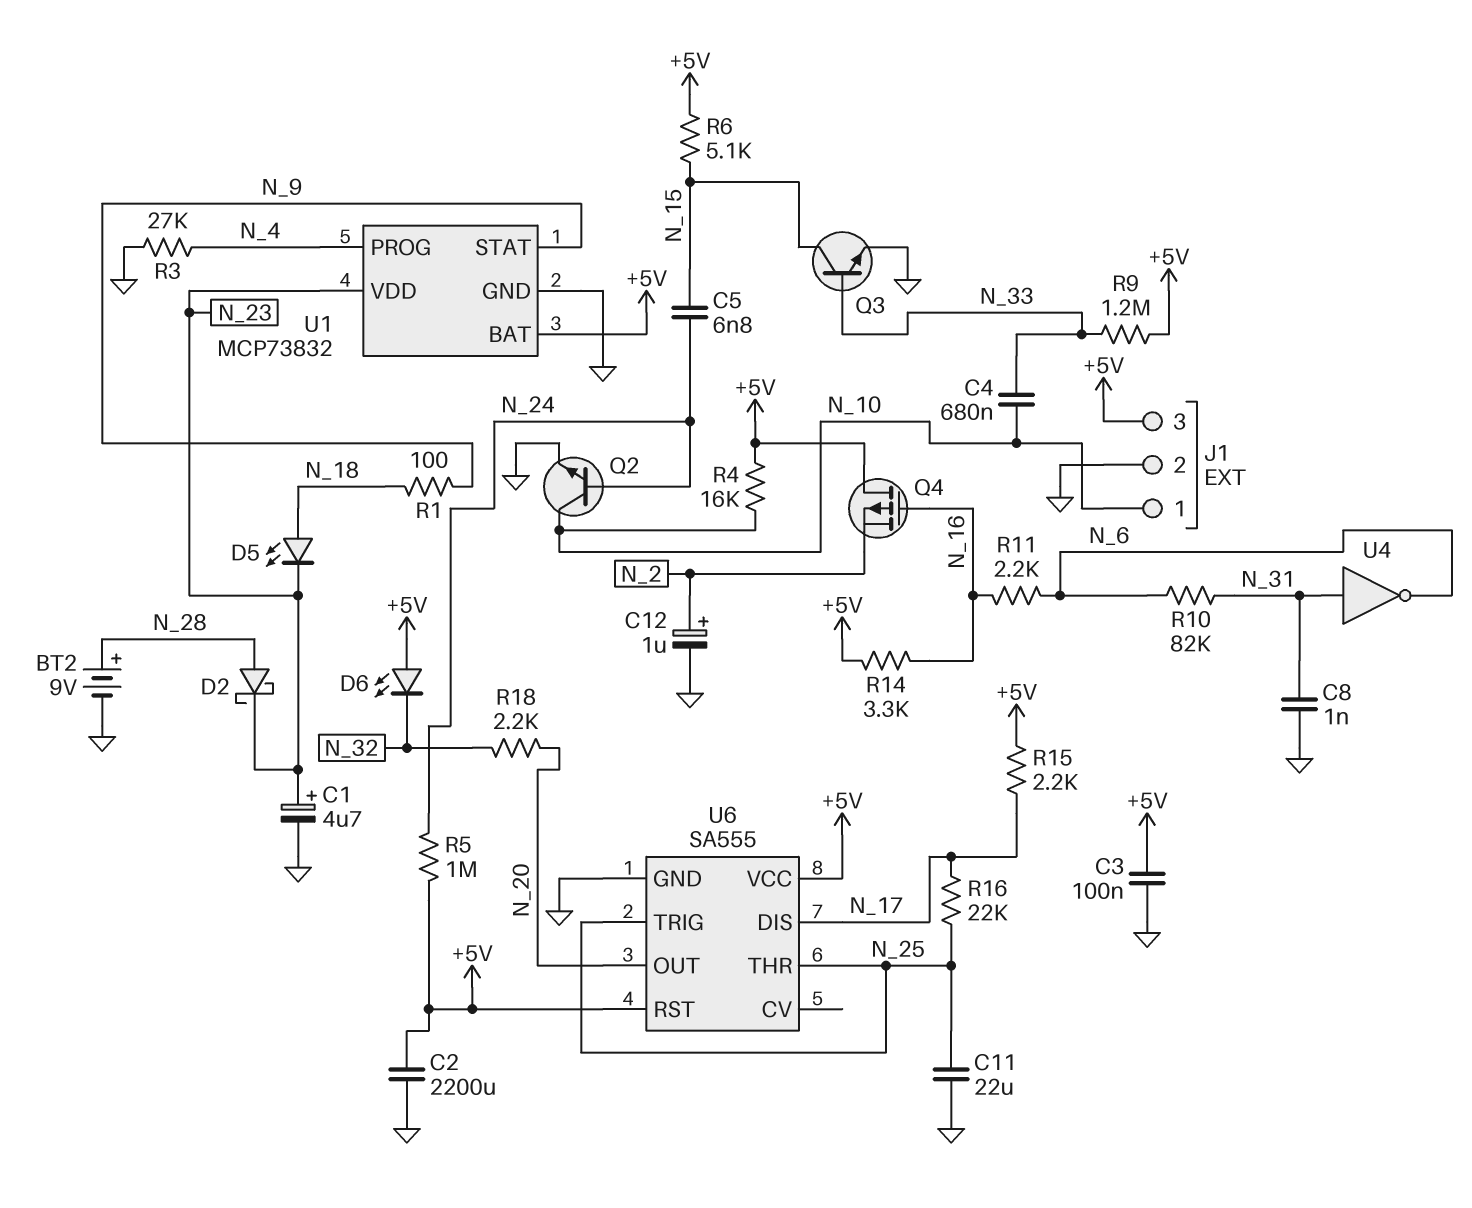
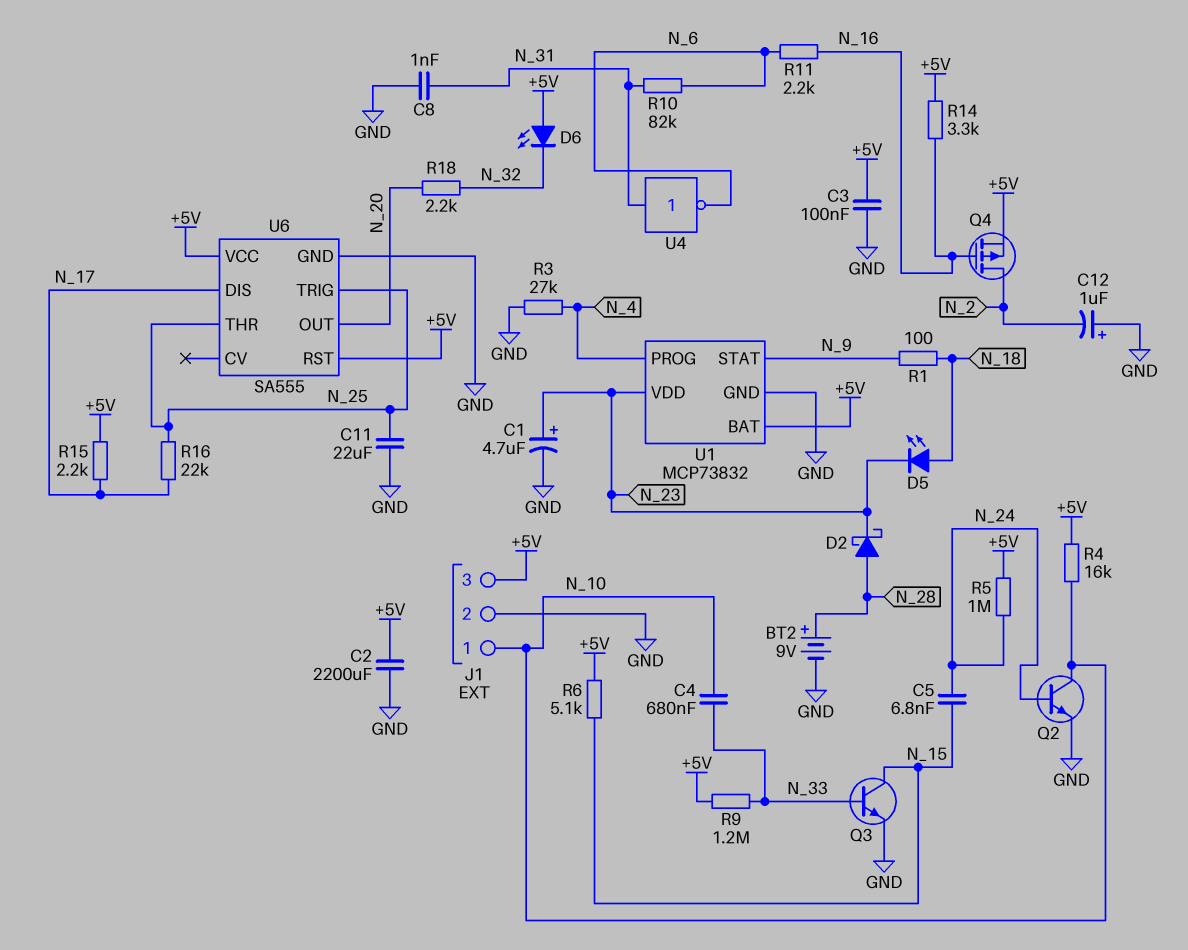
C12: 1uF (plus N_2, minus GND) -> 1uF (plus GND, minus N_2)
Q4: PMOS (G N_16, D +5V, S N_2) -> PMOS (G N_16, D N_2, S +5V)

